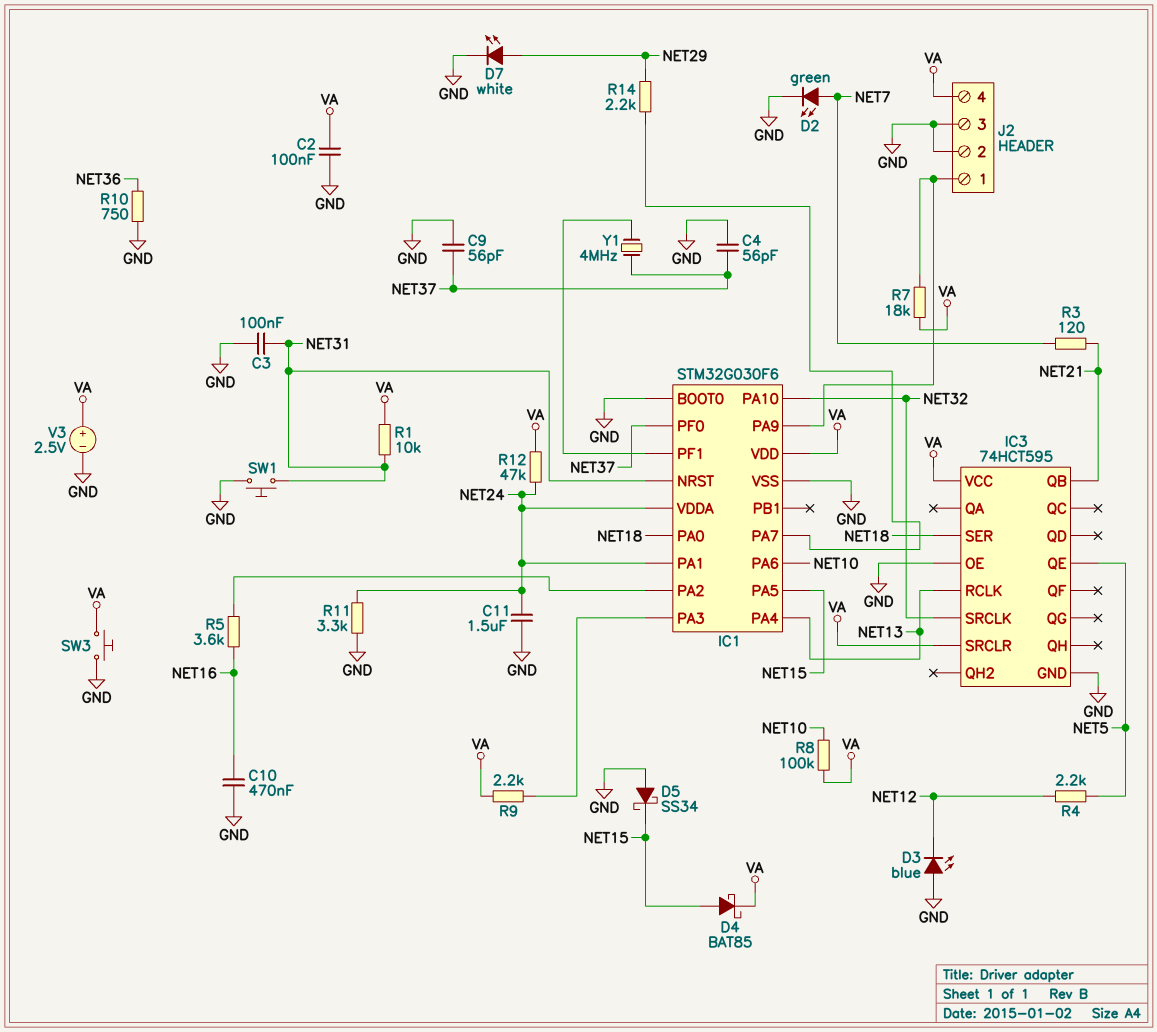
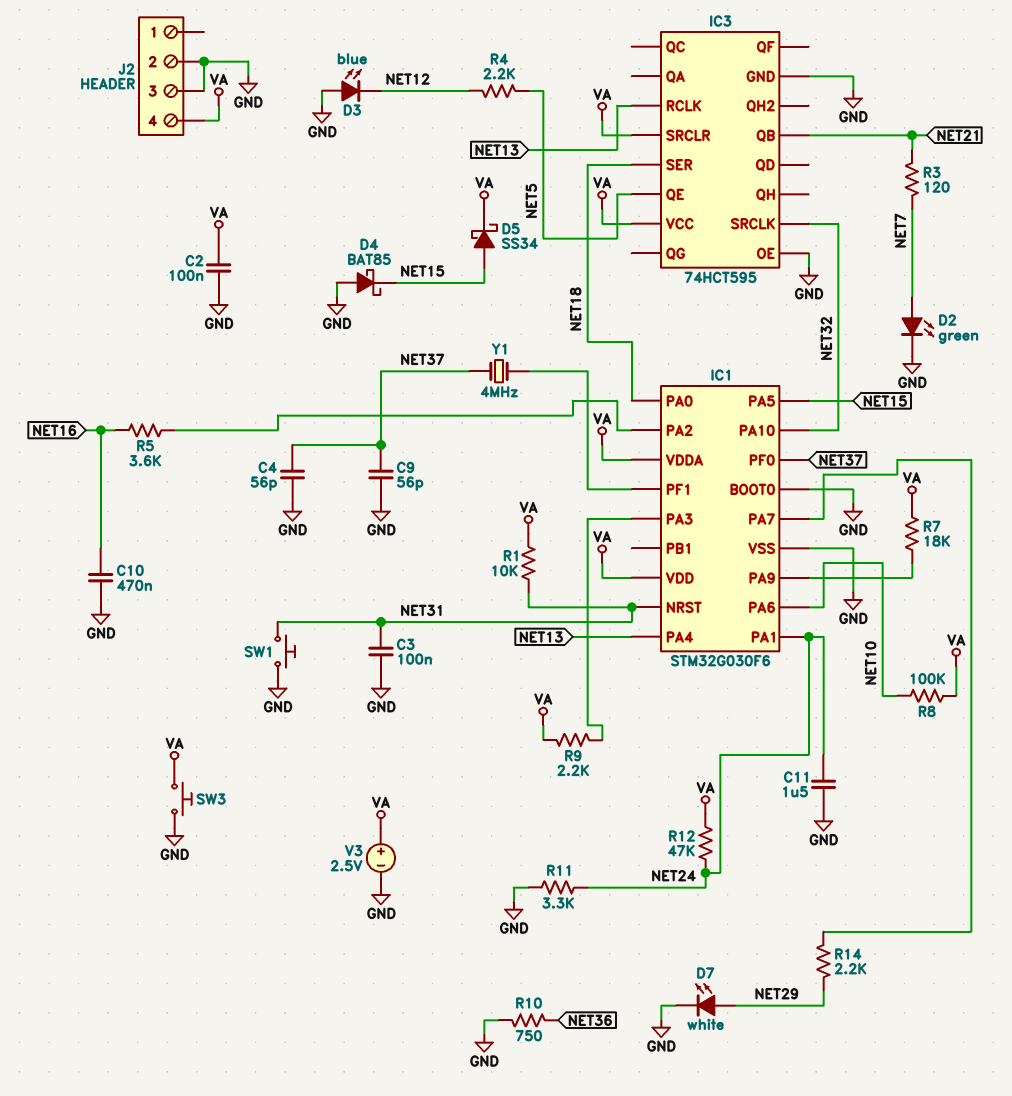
D4: schottky BAT85 (A NET15, K VA) -> schottky BAT85 (A GND, K NET15)
D5: schottky SS34 (A GND, K NET15) -> schottky SS34 (A NET15, K VA)
IC1 pin VDDA: NET24 -> VA
J2 pin 1: IC1/PA9 -> none

